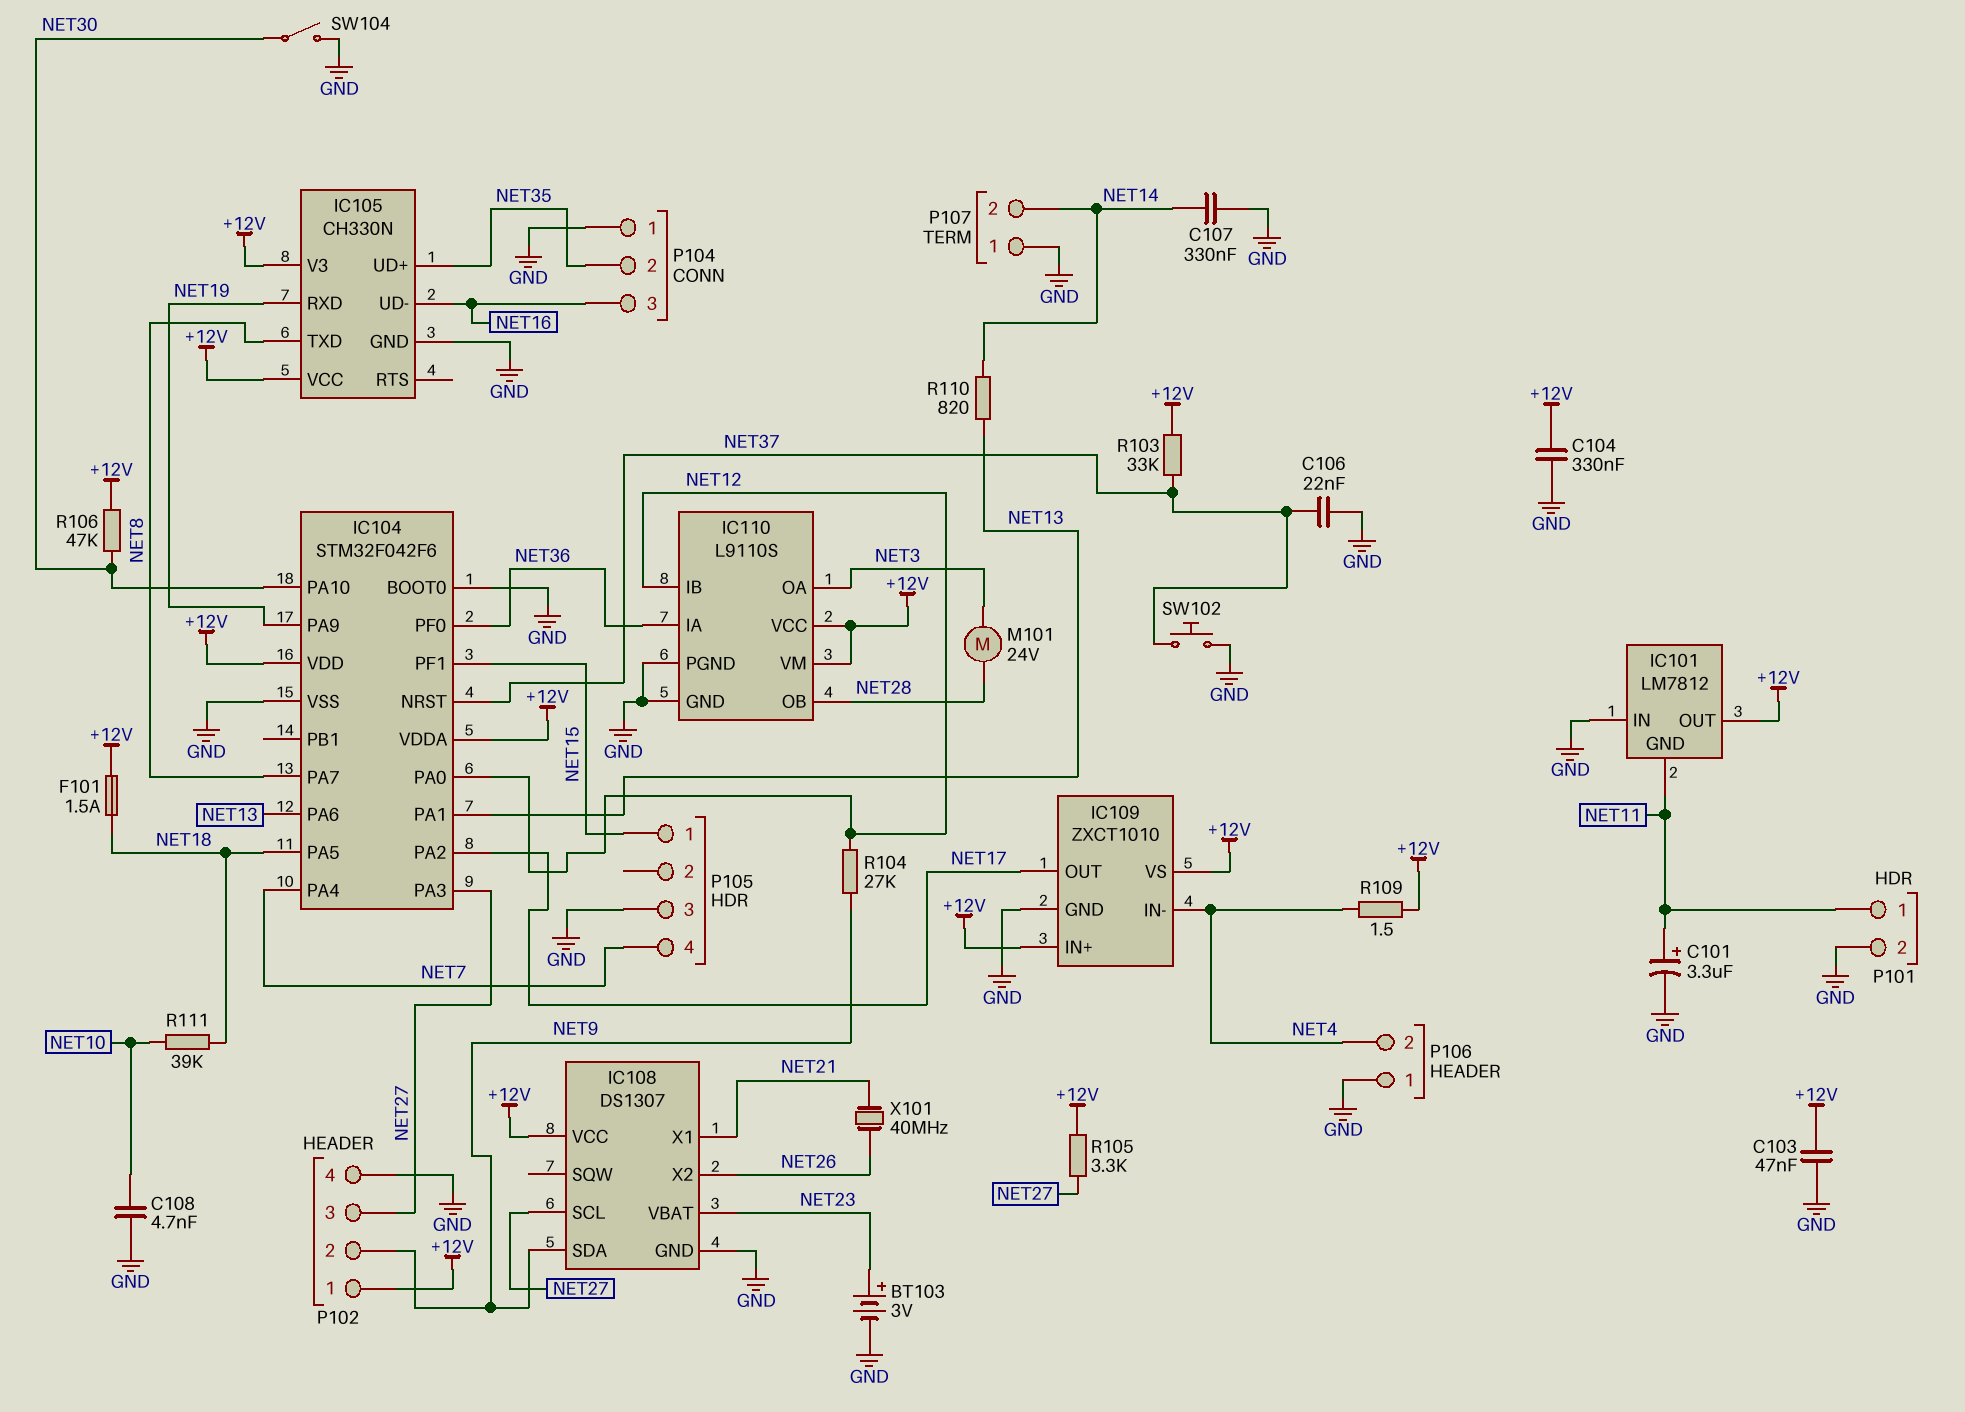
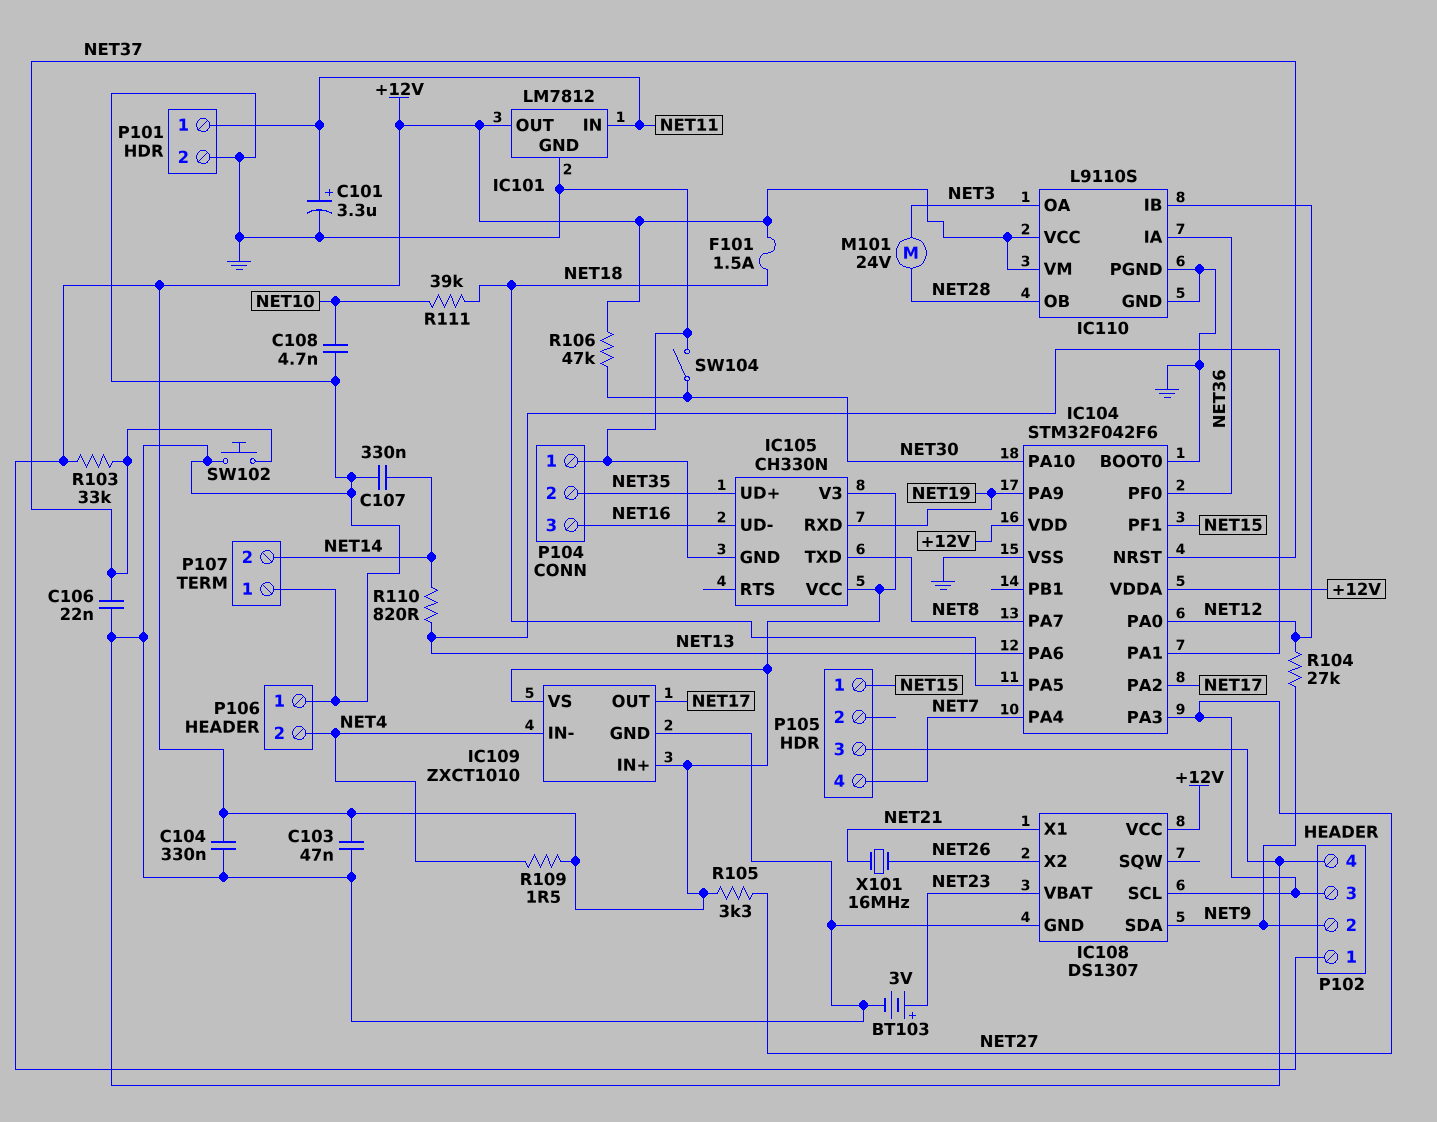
IC101 pin GND: NET11 -> GND
IC101 pin IN: GND -> NET11
X101: 40MHz (NET21, NET26) -> 16MHz (NET21, NET26)

